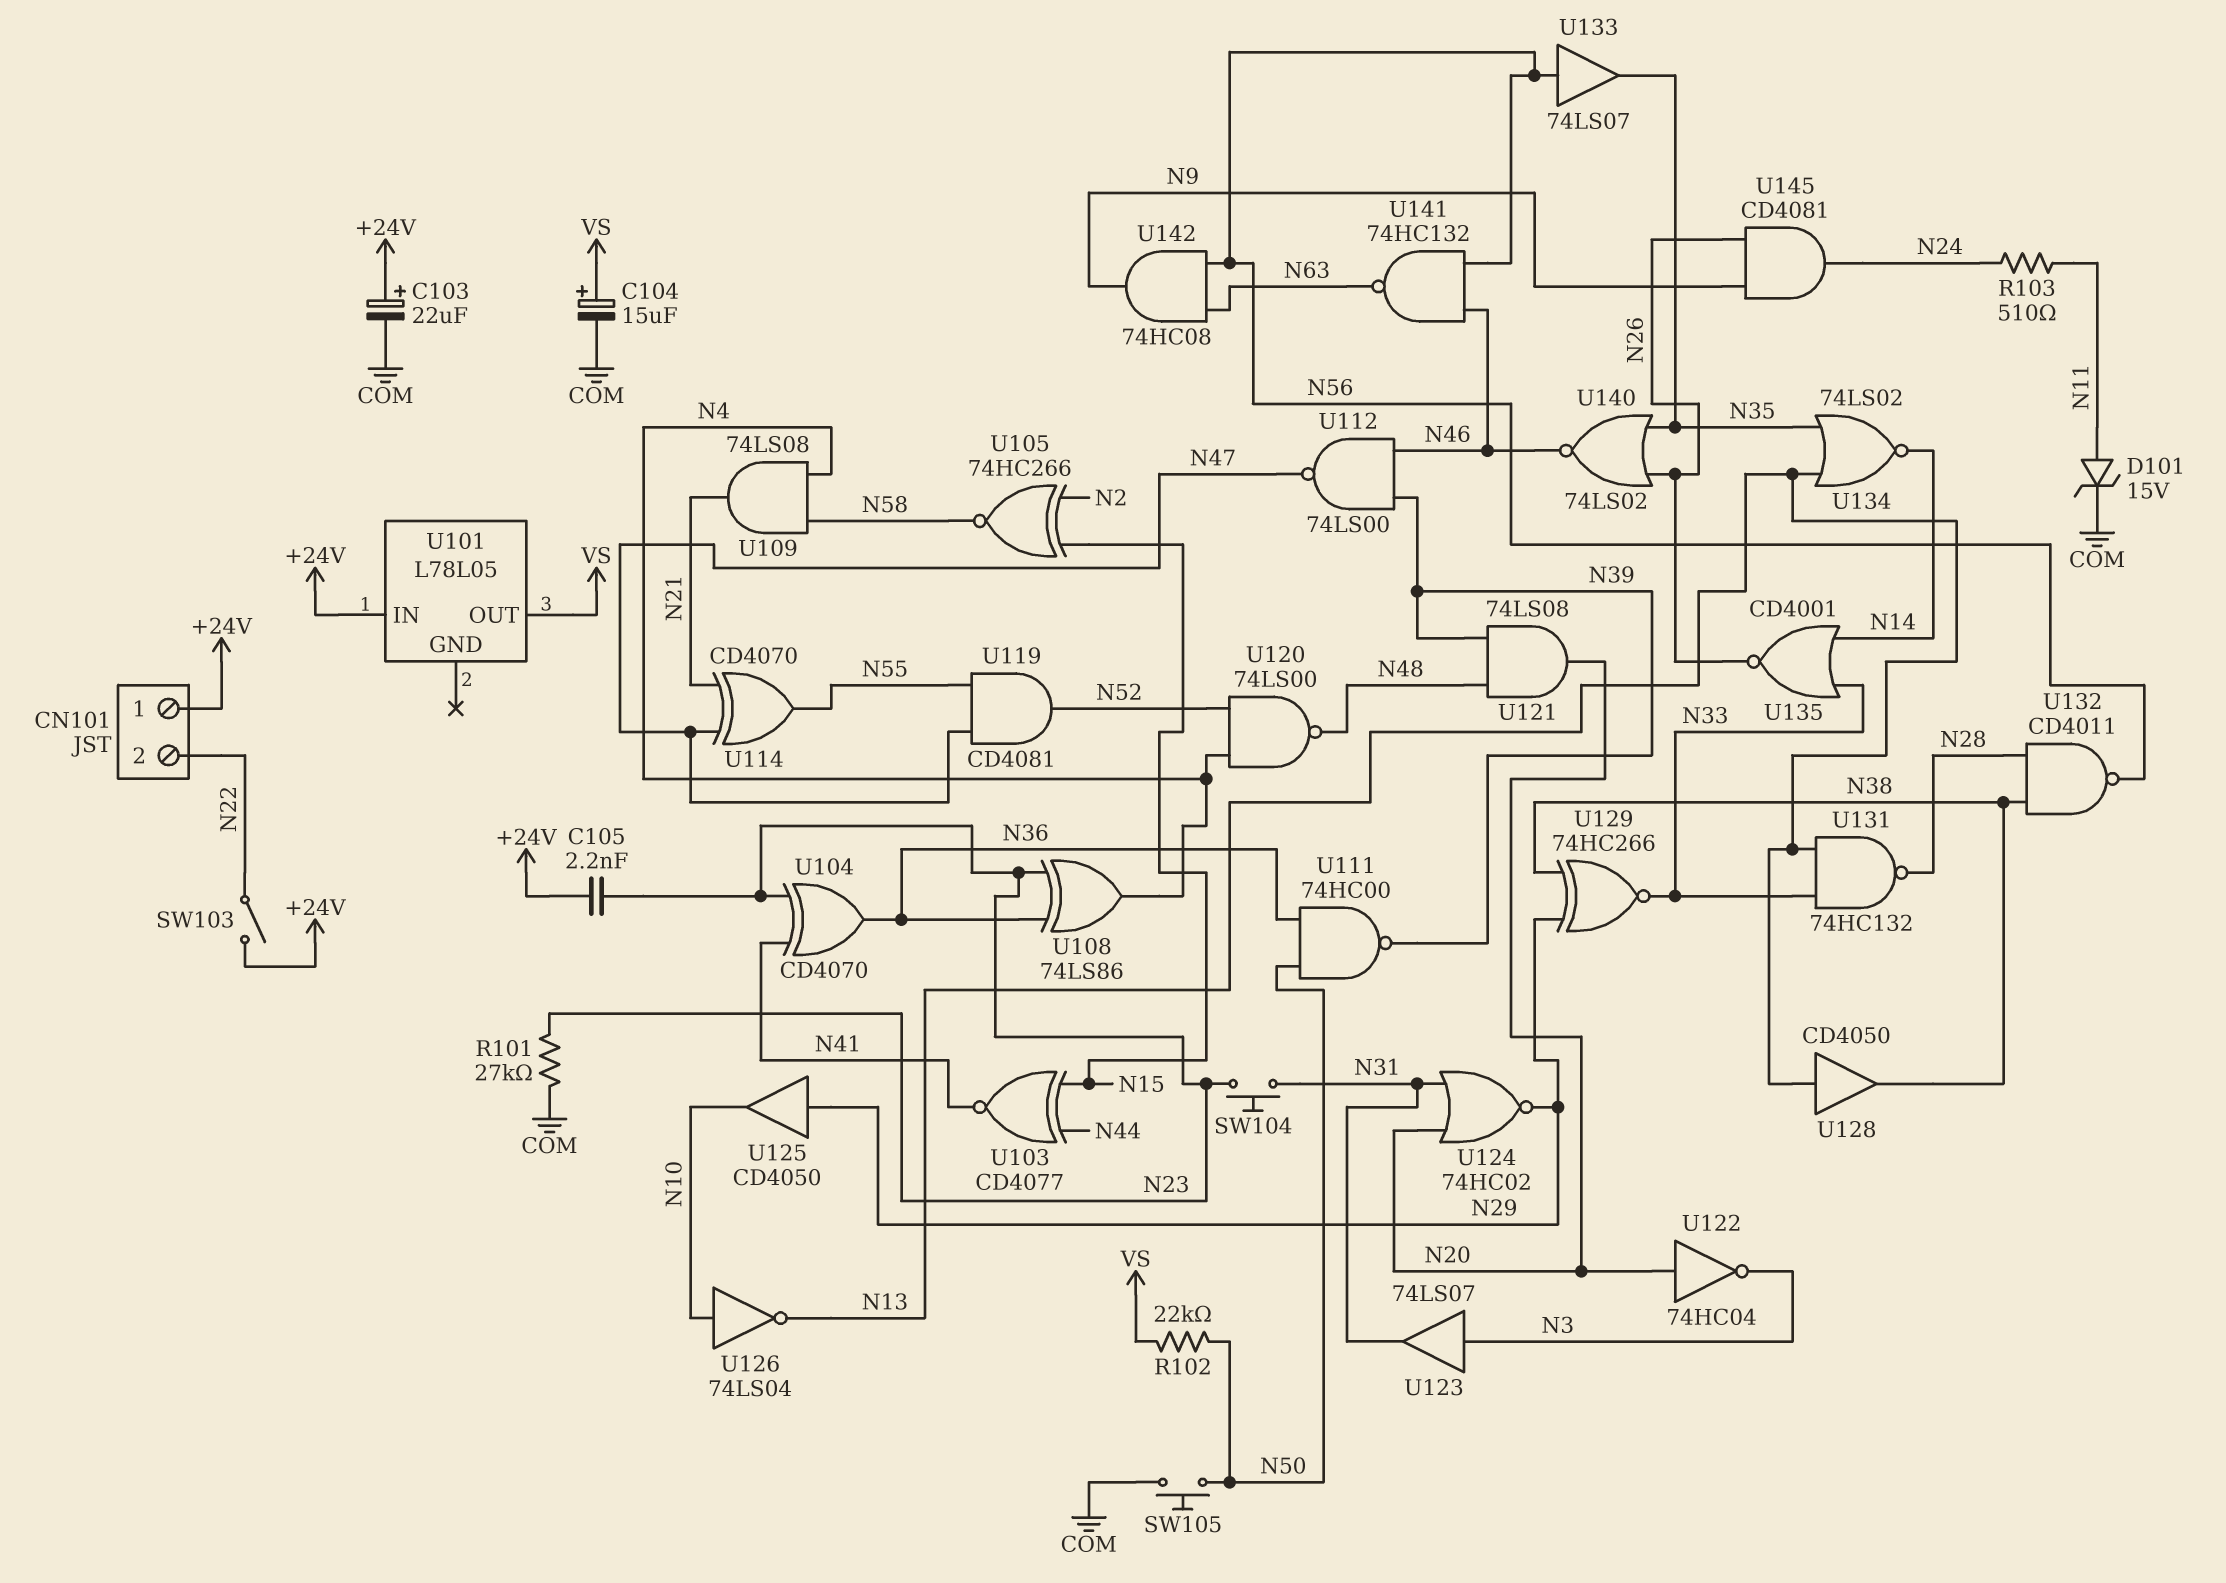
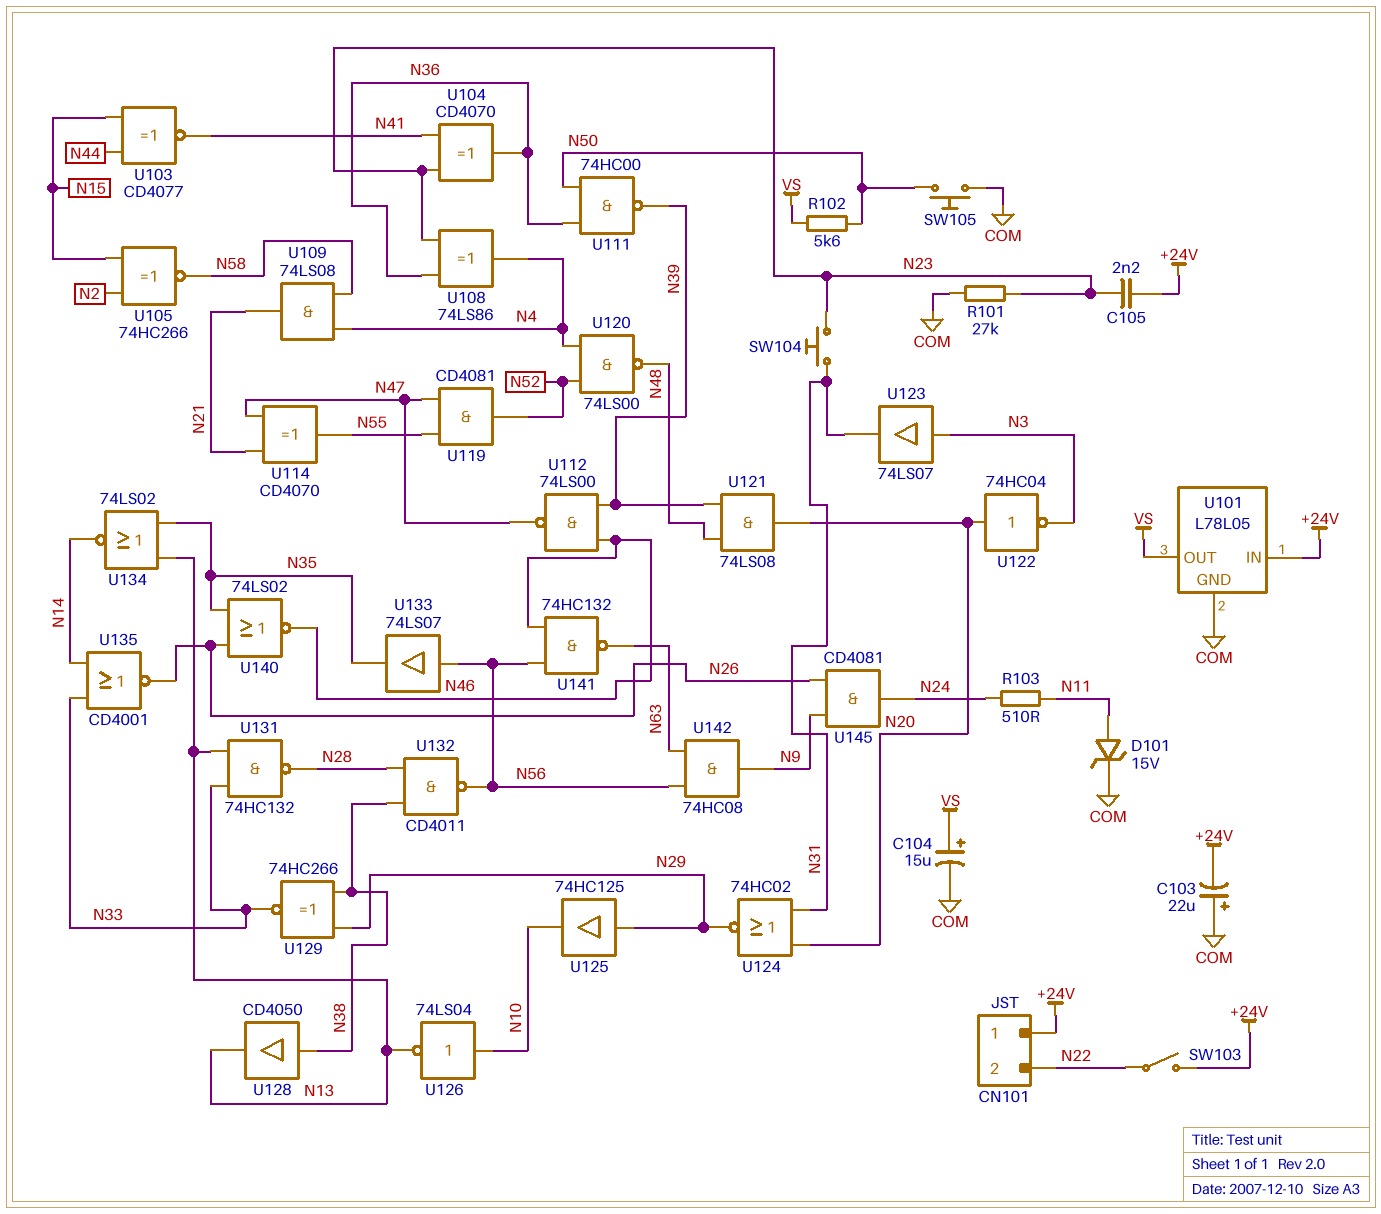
C103: 22uF (plus +24V, minus COM) -> 22uF (plus COM, minus +24V)
R102: 22k (N50, VS) -> 5.6k (N50, VS)
U101 pin GND: none -> COM
U125: buffer CD4050 (in N29, out N10) -> buffer 74HC125 (in N29, out N10)
U128: buffer CD4050 (in N13, out N38) -> buffer CD4050 (in N38, out N13)

